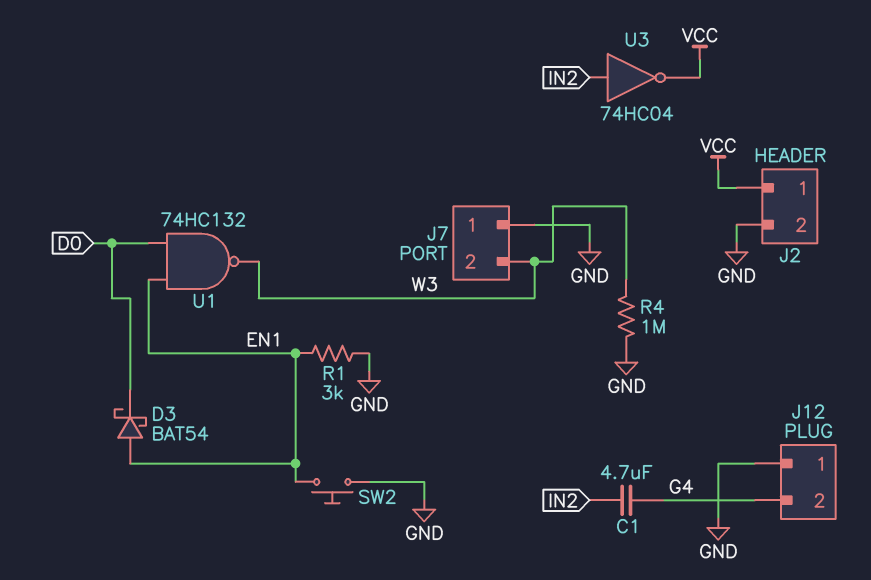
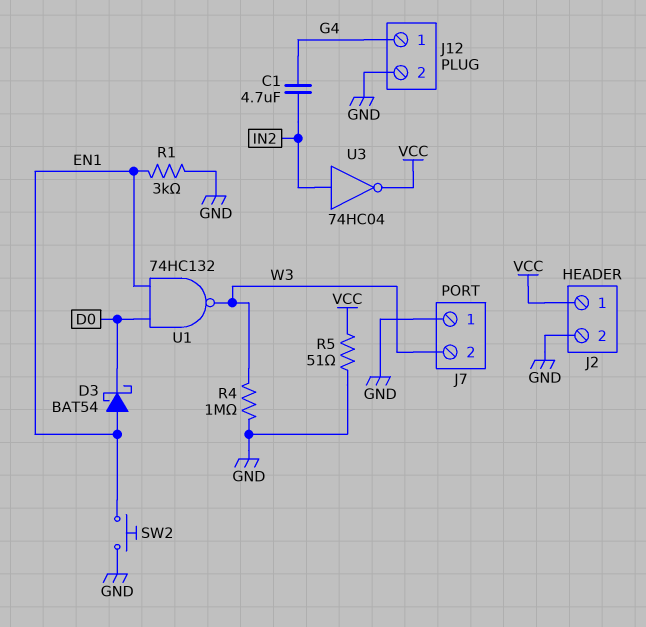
J12 pin 1: GND -> G4
J12 pin 2: G4 -> GND
R5: none -> 51 (GND, VCC)

